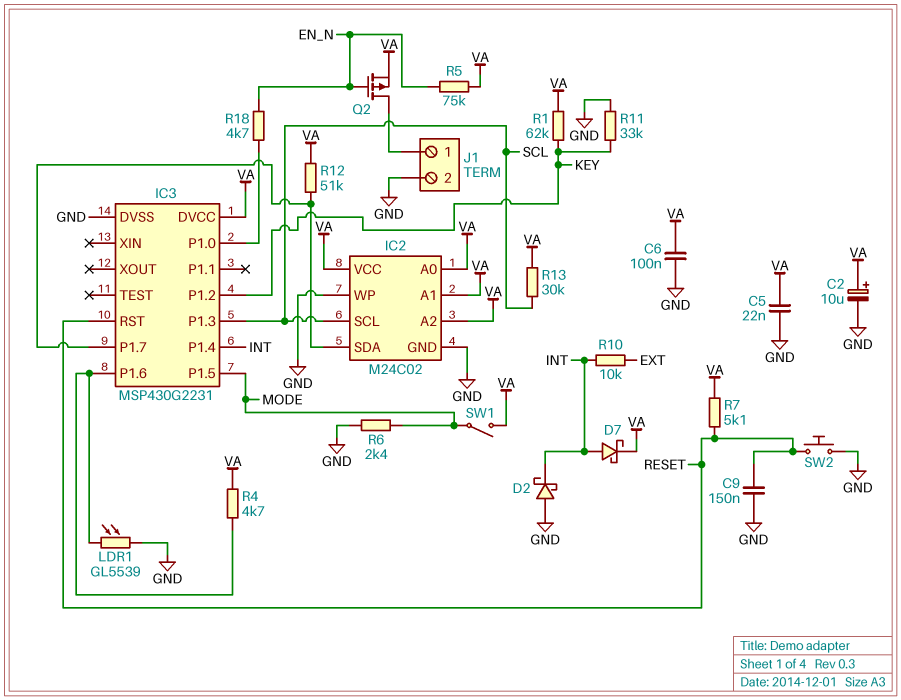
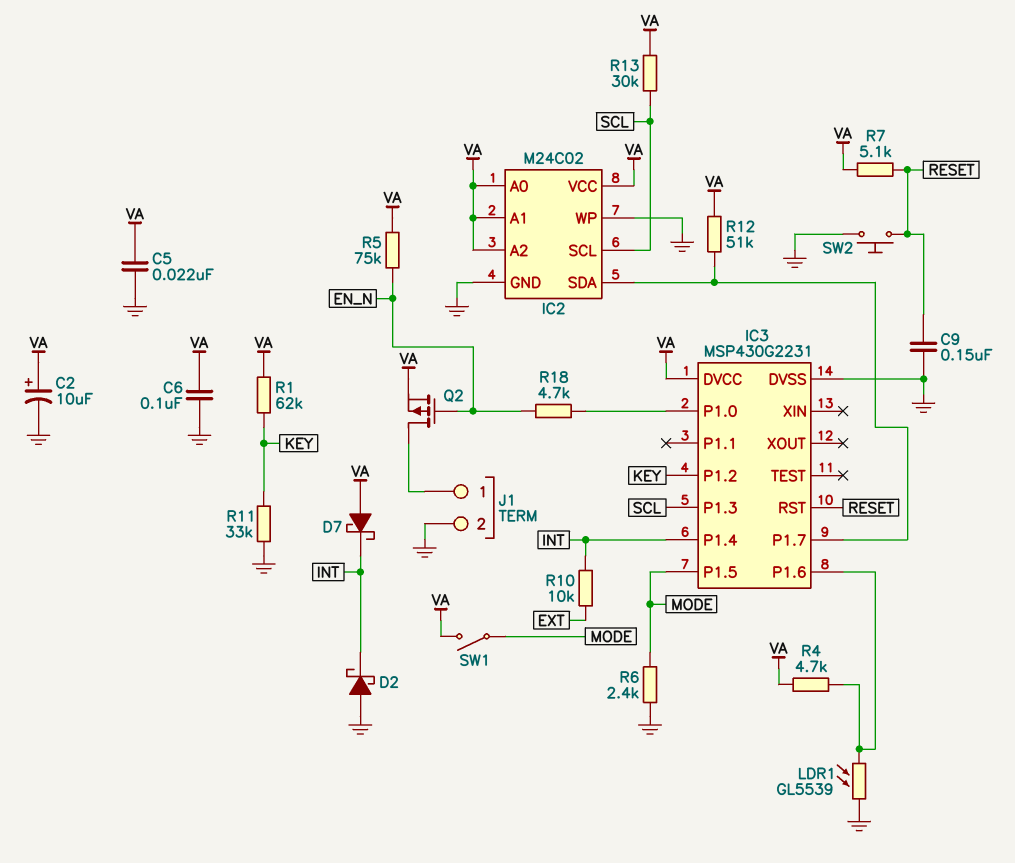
D7: schottky (A INT, K VA) -> schottky (A VA, K INT)

